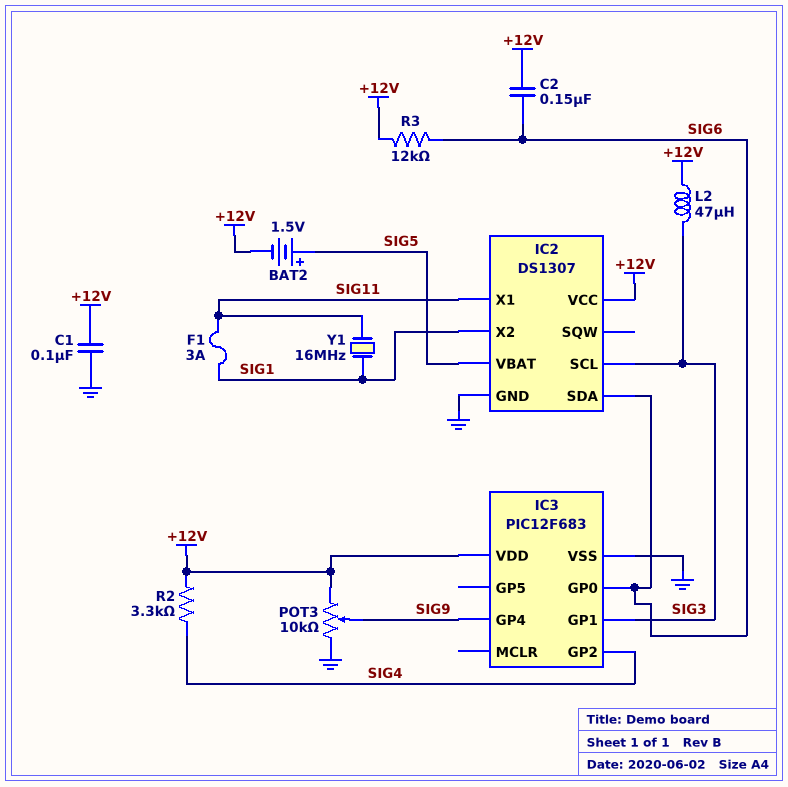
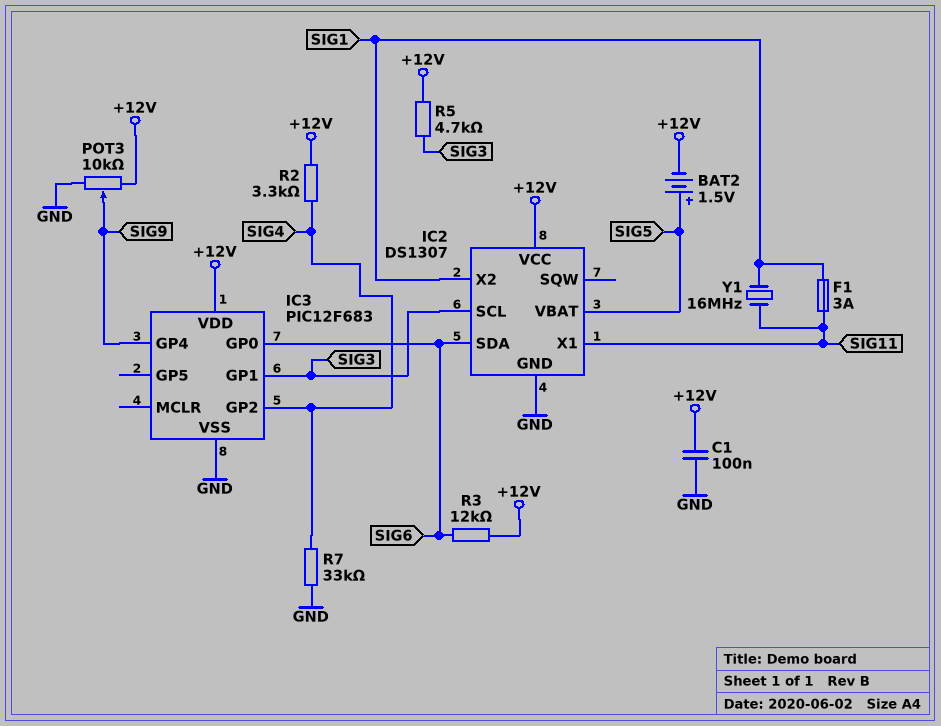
C2: 150nF (+12V, SIG6) -> none
L2: 47uH (+12V, SIG3) -> none
R5: none -> 4.7k (+12V, SIG3)
R7: none -> 33k (GND, SIG4)

